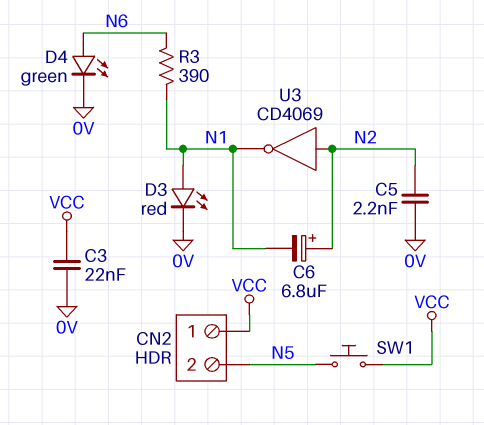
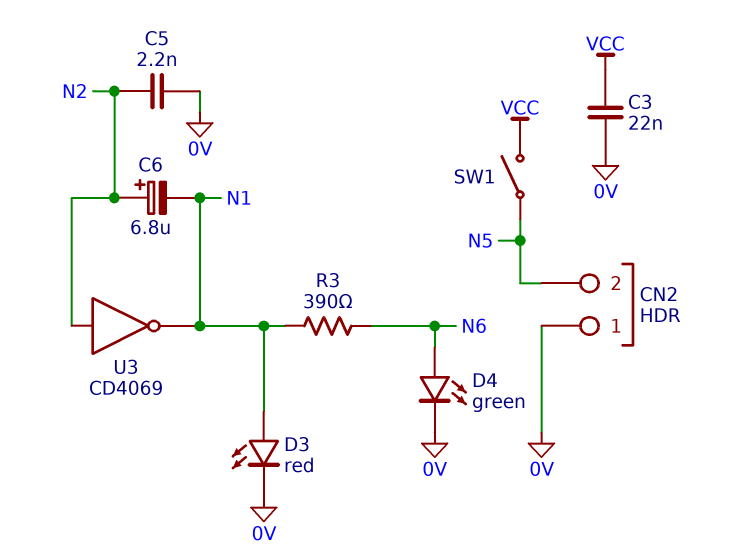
CN2 pin 1: VCC -> 0V
SW1: button (N5, VCC) -> switch (N5, VCC)

